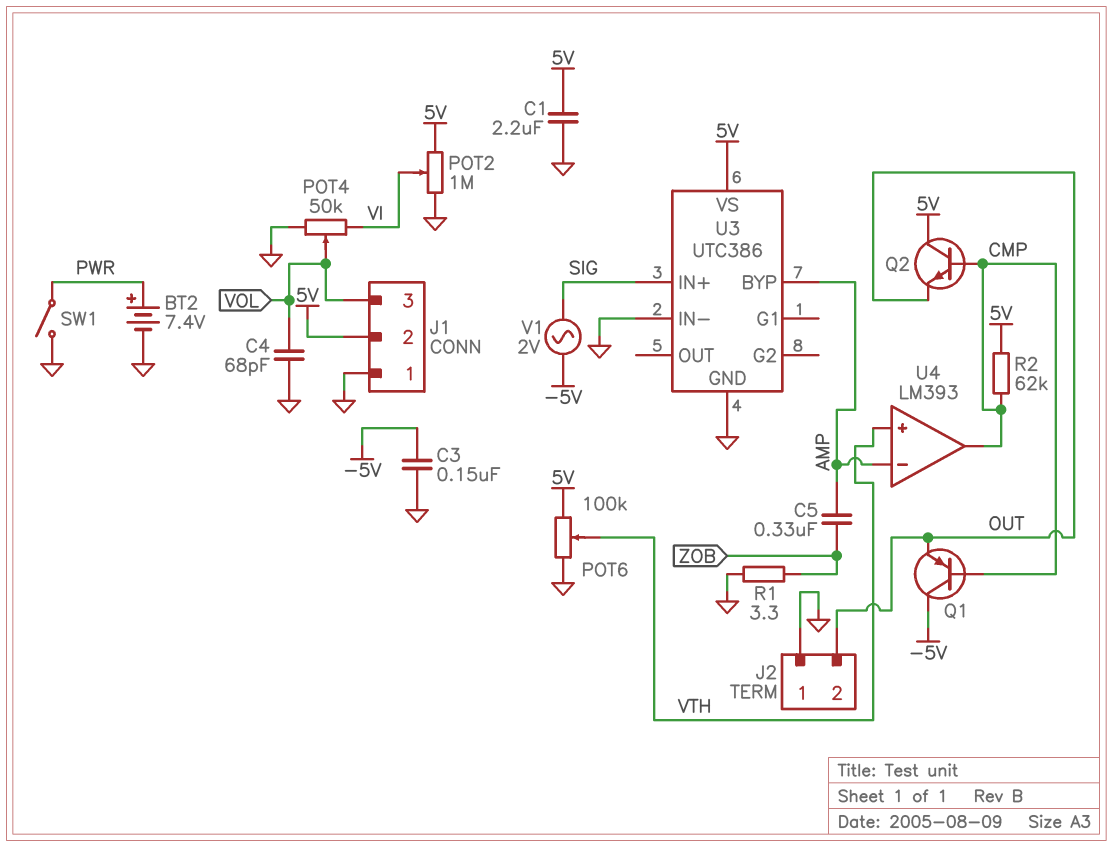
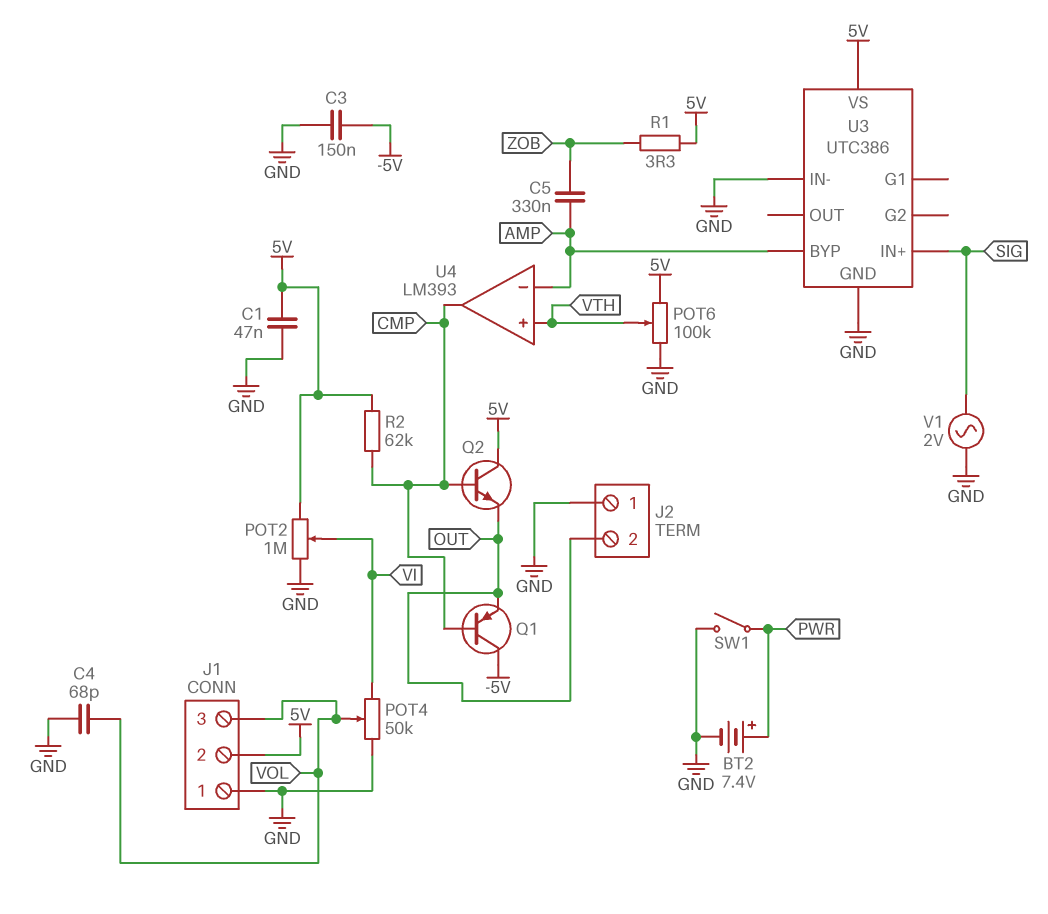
C1: 2.2uF (5V, GND) -> 47nF (5V, GND)
R1: 3.3 (GND, ZOB) -> 3.3 (5V, ZOB)
V1: AC 2V (-5V, SIG) -> AC 2V (GND, SIG)

